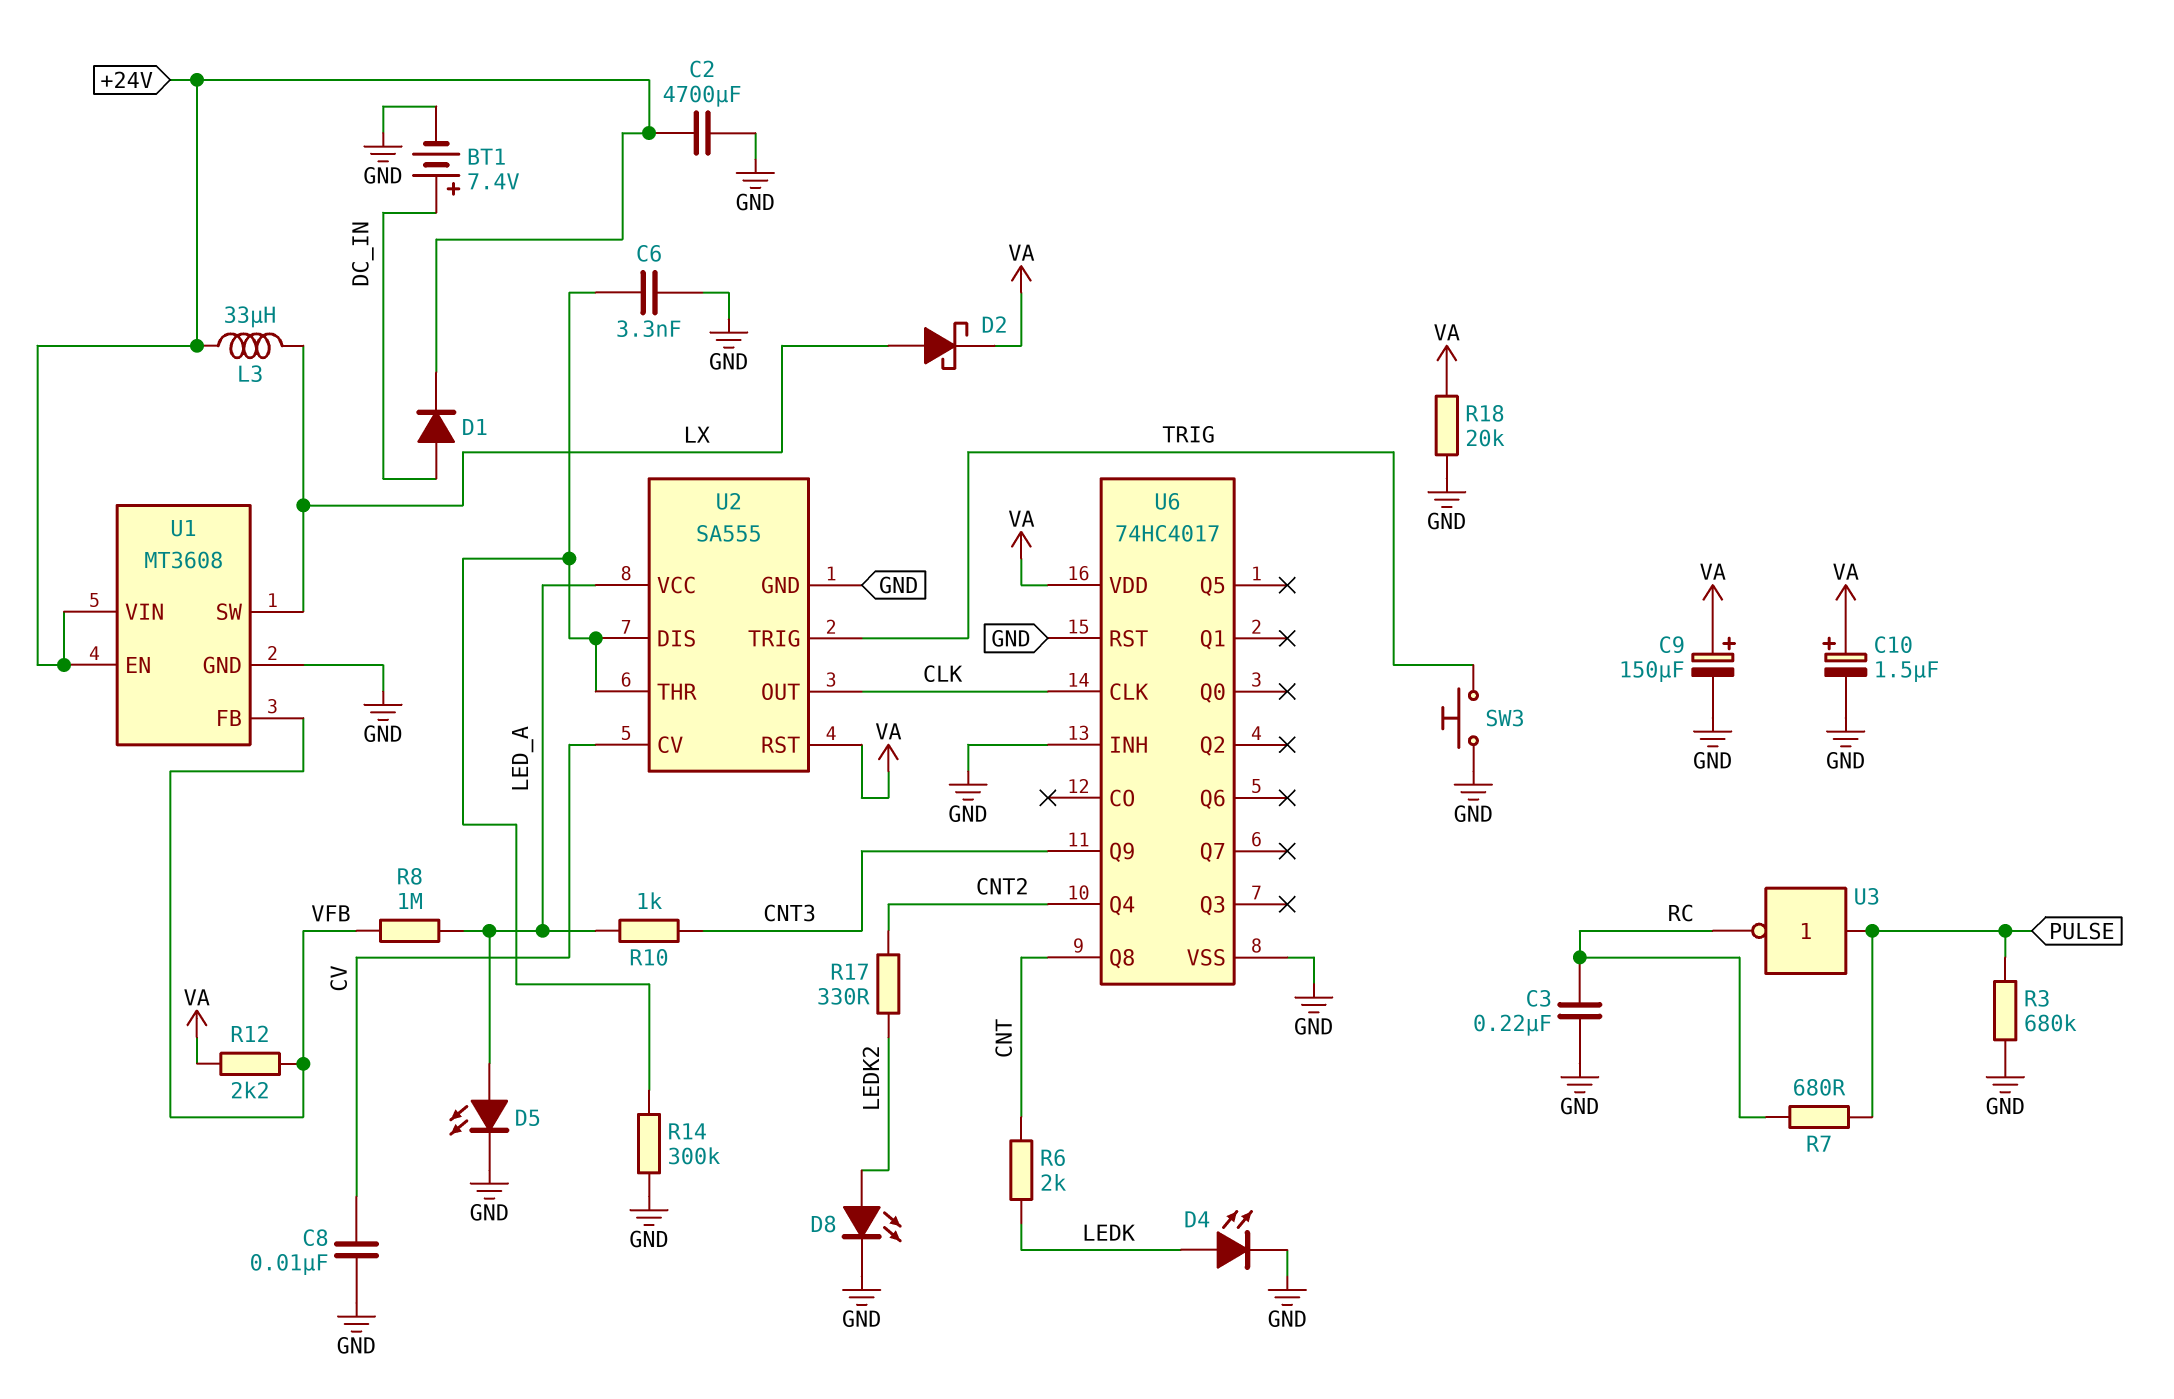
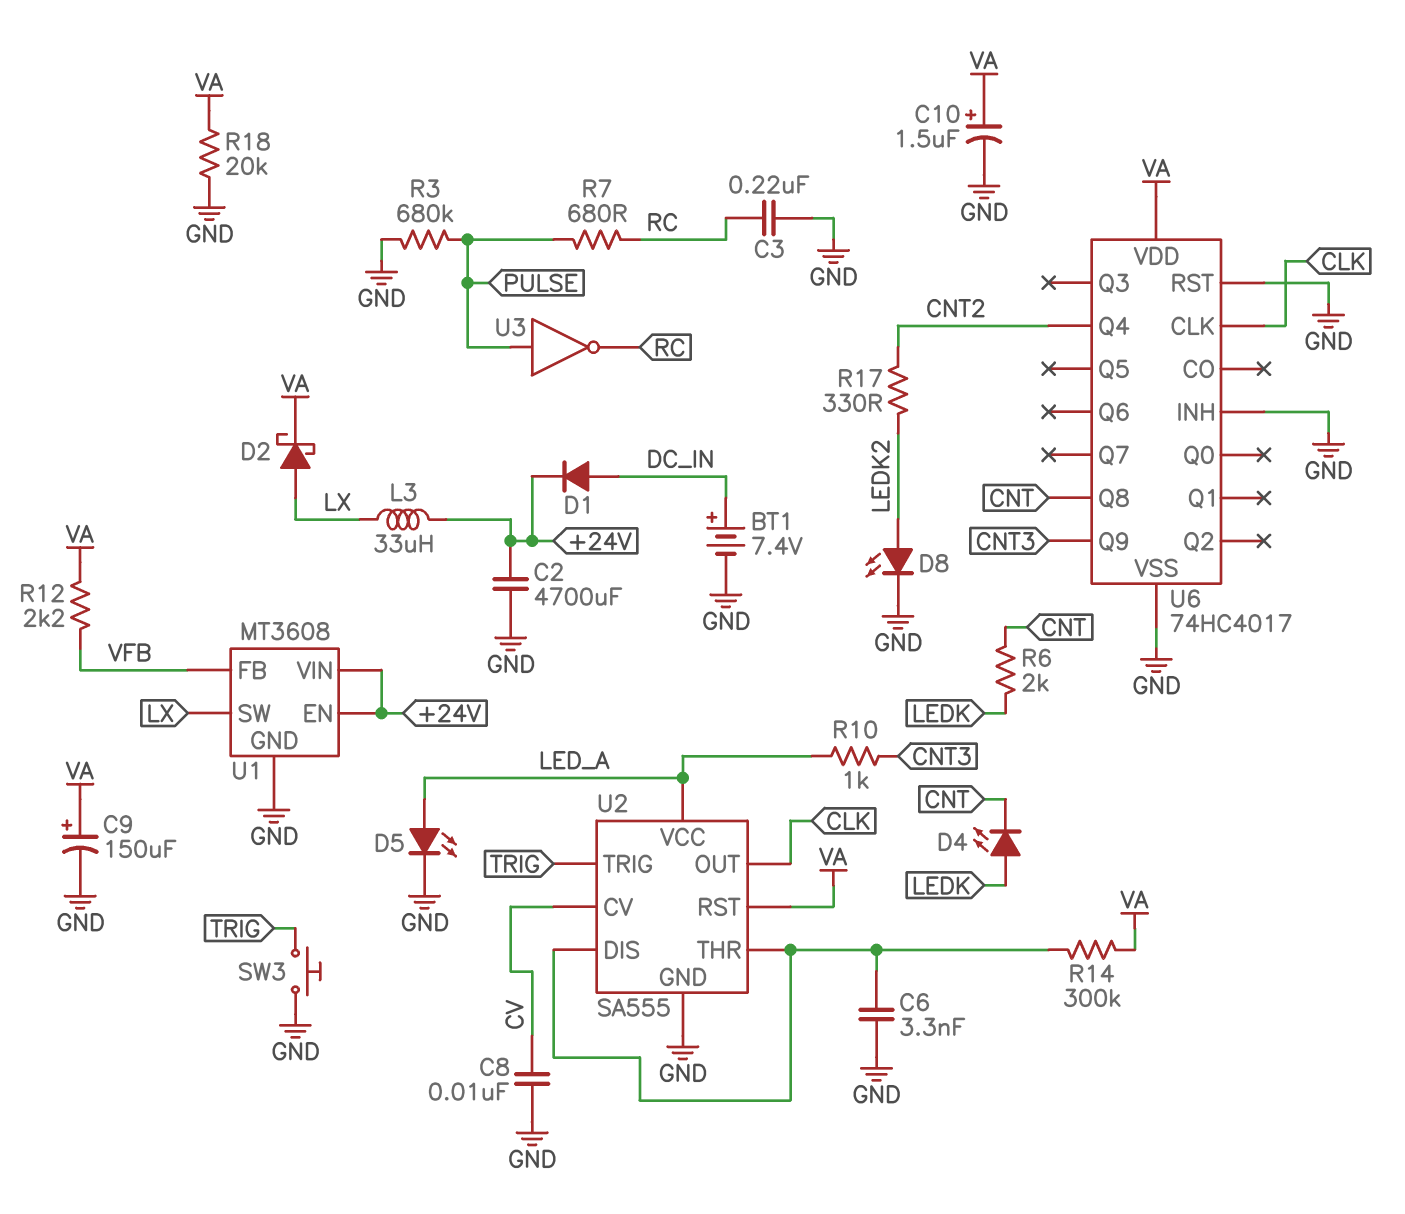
D4: LED (A LEDK, K GND) -> LED (A LEDK, K CNT)
R8: 1M (LED_A, VFB) -> none
R14: 300k (GND, U2/DIS) -> 300k (U2/DIS, VA)

